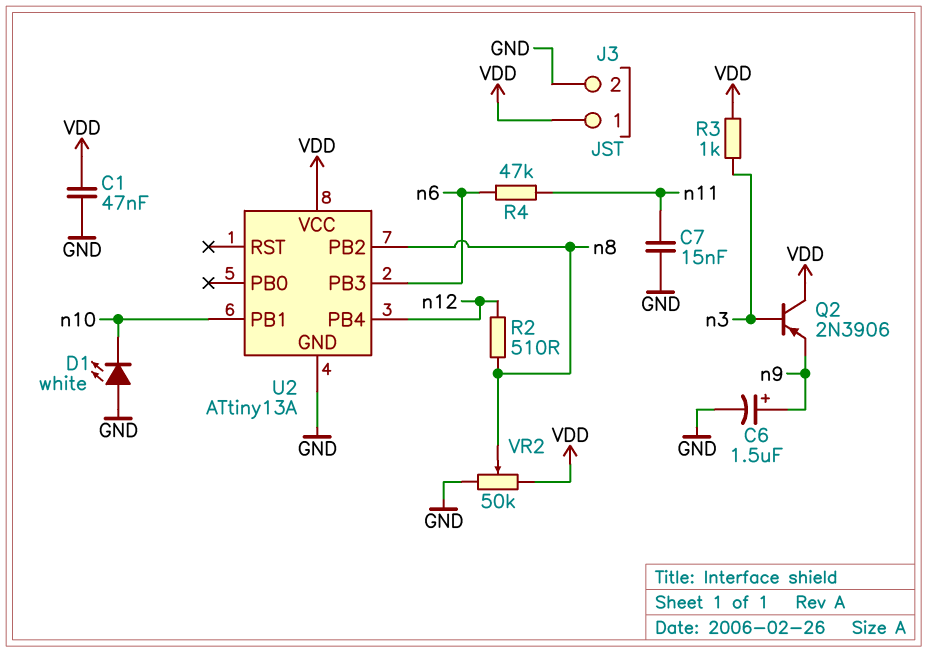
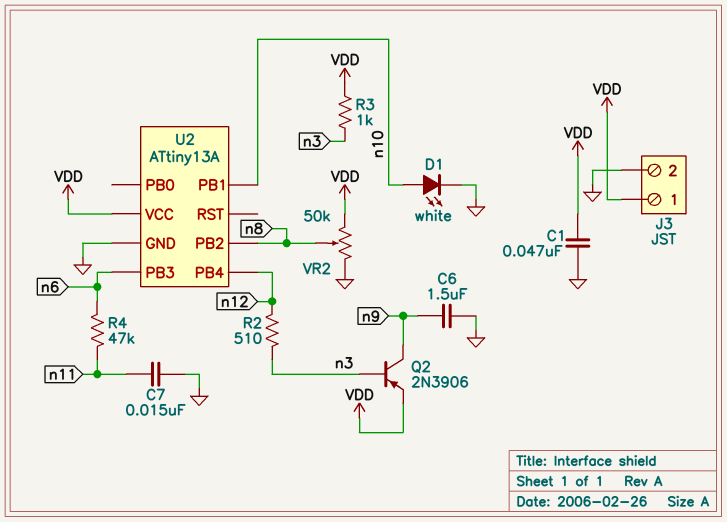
C6: 1.5uF (plus n9, minus GND) -> 1.5uF (GND, n9)
D1: LED white (A GND, K n10) -> LED white (A n10, K GND)
Q2: PNP 2N3906 (B n3, C VDD, E n9) -> PNP 2N3906 (B n3, C n9, E VDD)
R2: 510 (n8, n12) -> 510 (n3, n12)

